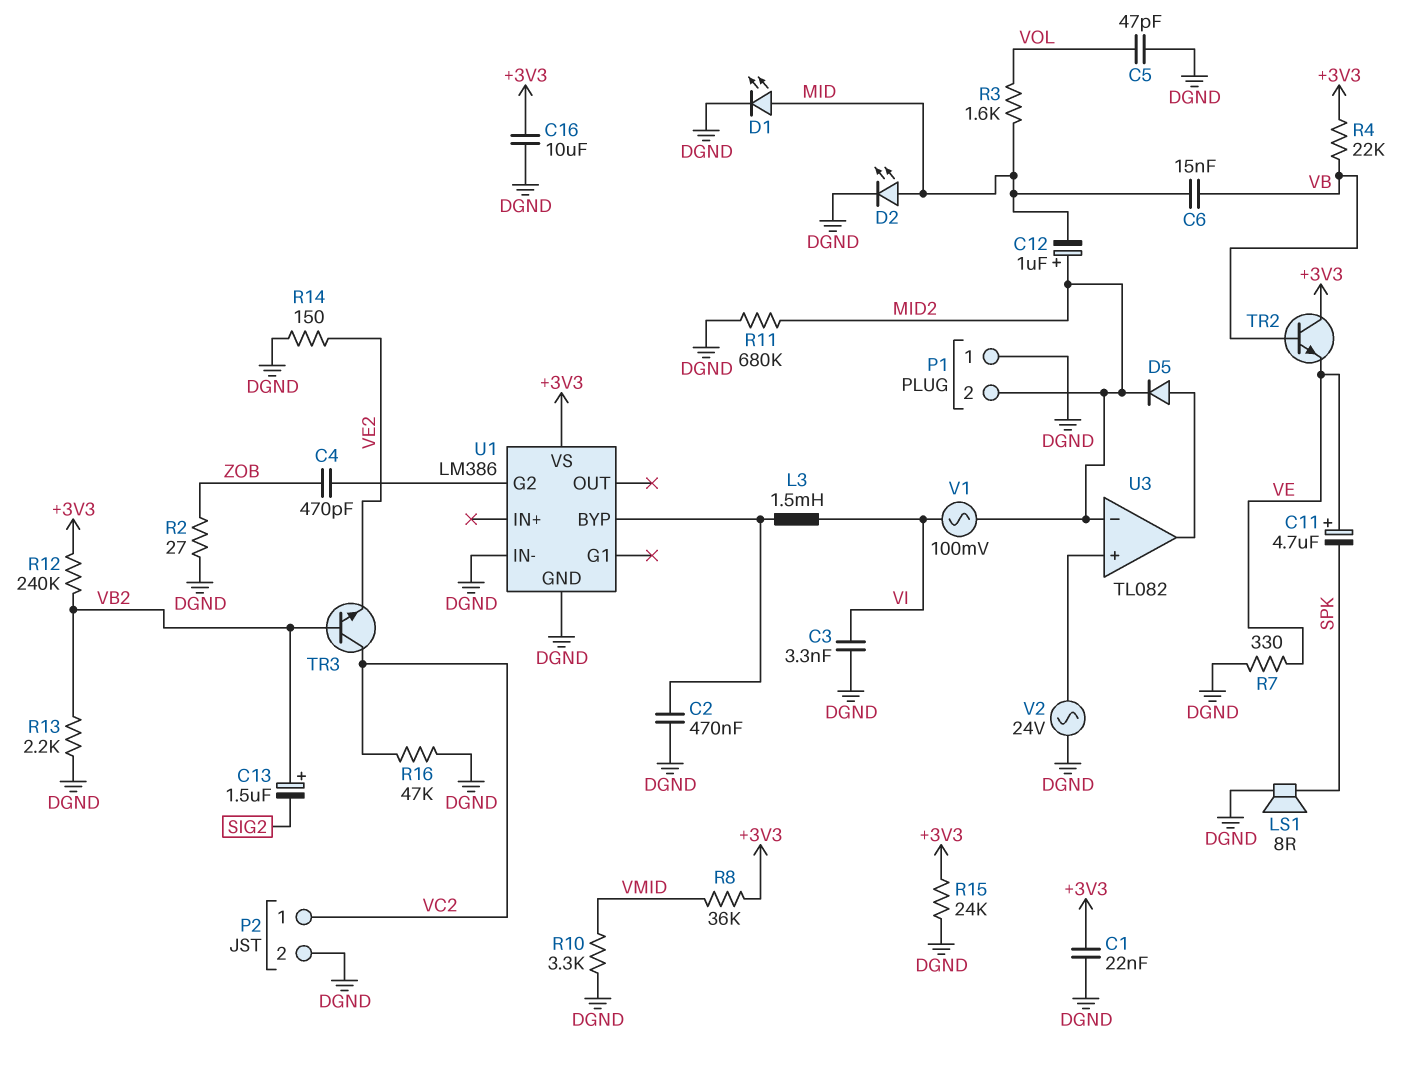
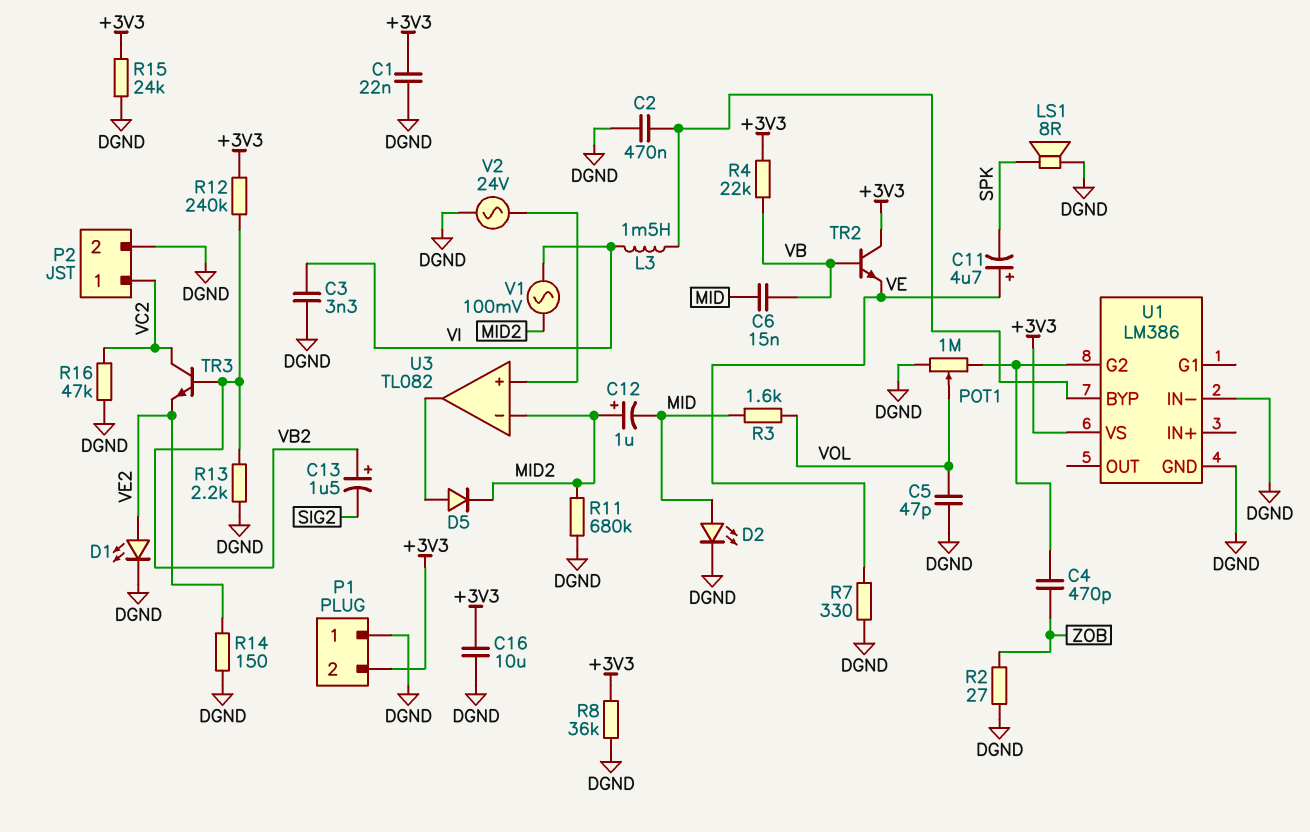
D1: LED (A MID, K DGND) -> LED (A VE2, K DGND)
P1 pin 2: MID2 -> +3V3
POT1: none -> 1M (DGND, U1/G2, wiper VOL)
R8: 36k (+3V3, VMID) -> 36k (+3V3, DGND)
R10: 3.3k (DGND, VMID) -> none

